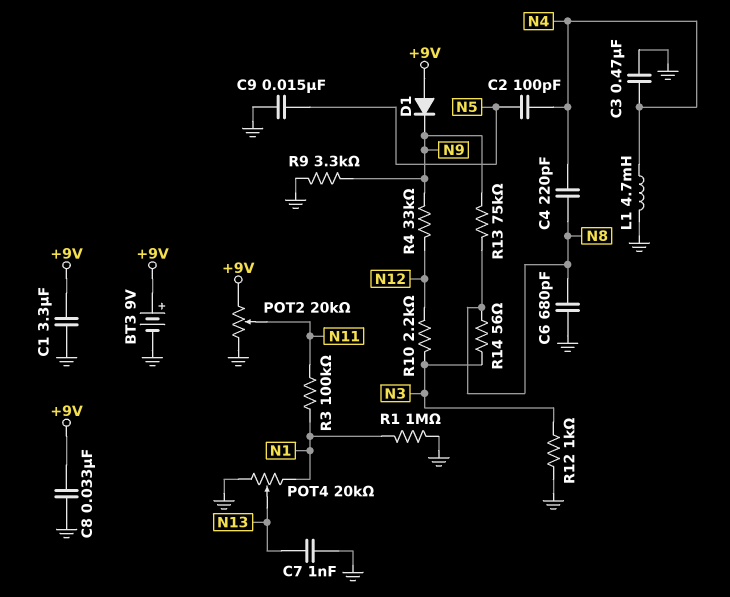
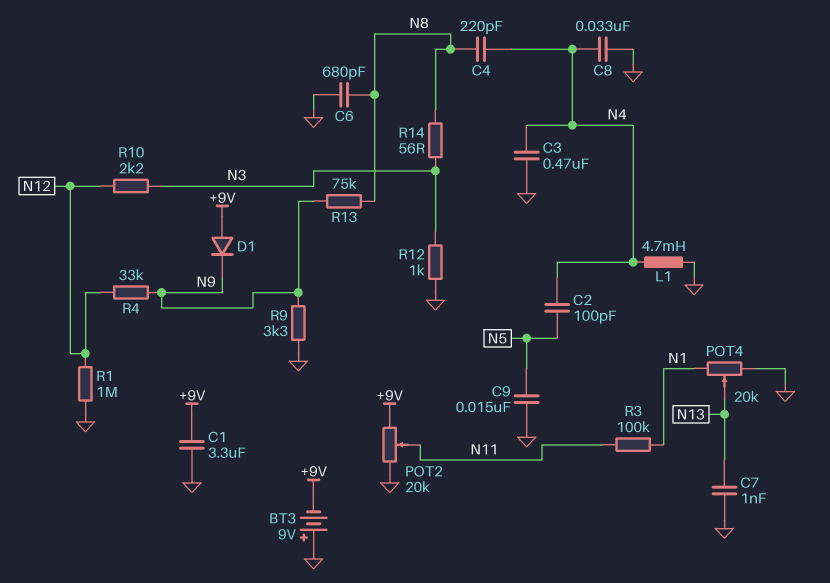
BT3: 9V (plus +9V, minus GND) -> 9V (plus GND, minus +9V)
C8: 33nF (+9V, GND) -> 33nF (GND, N4)
R1: 1M (GND, N1) -> 1M (GND, N12)

